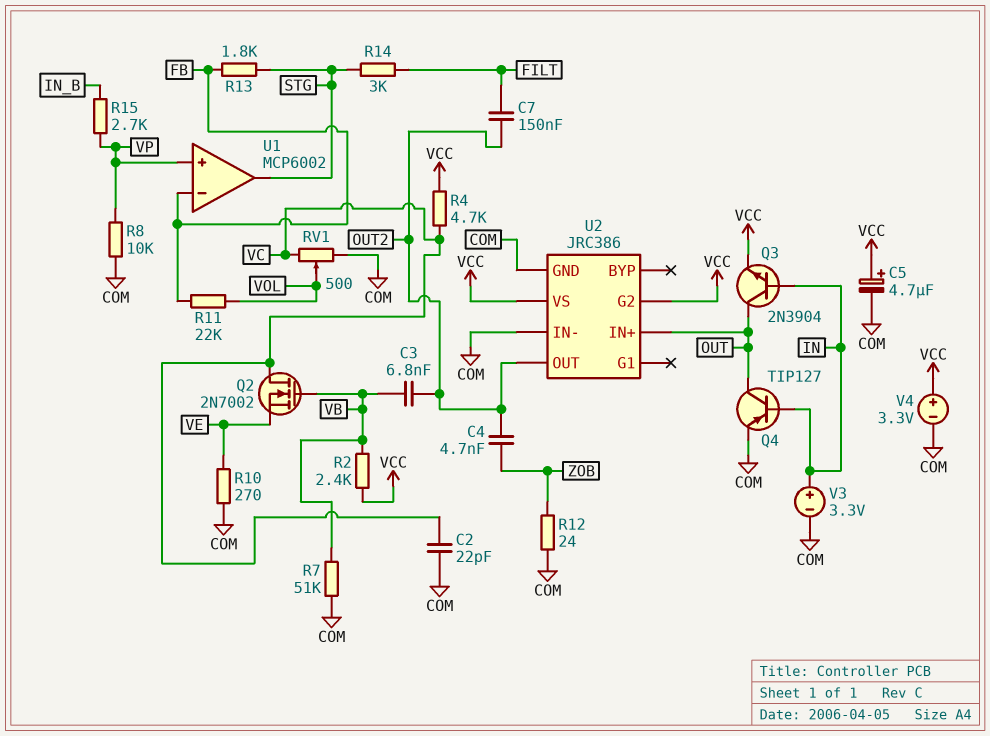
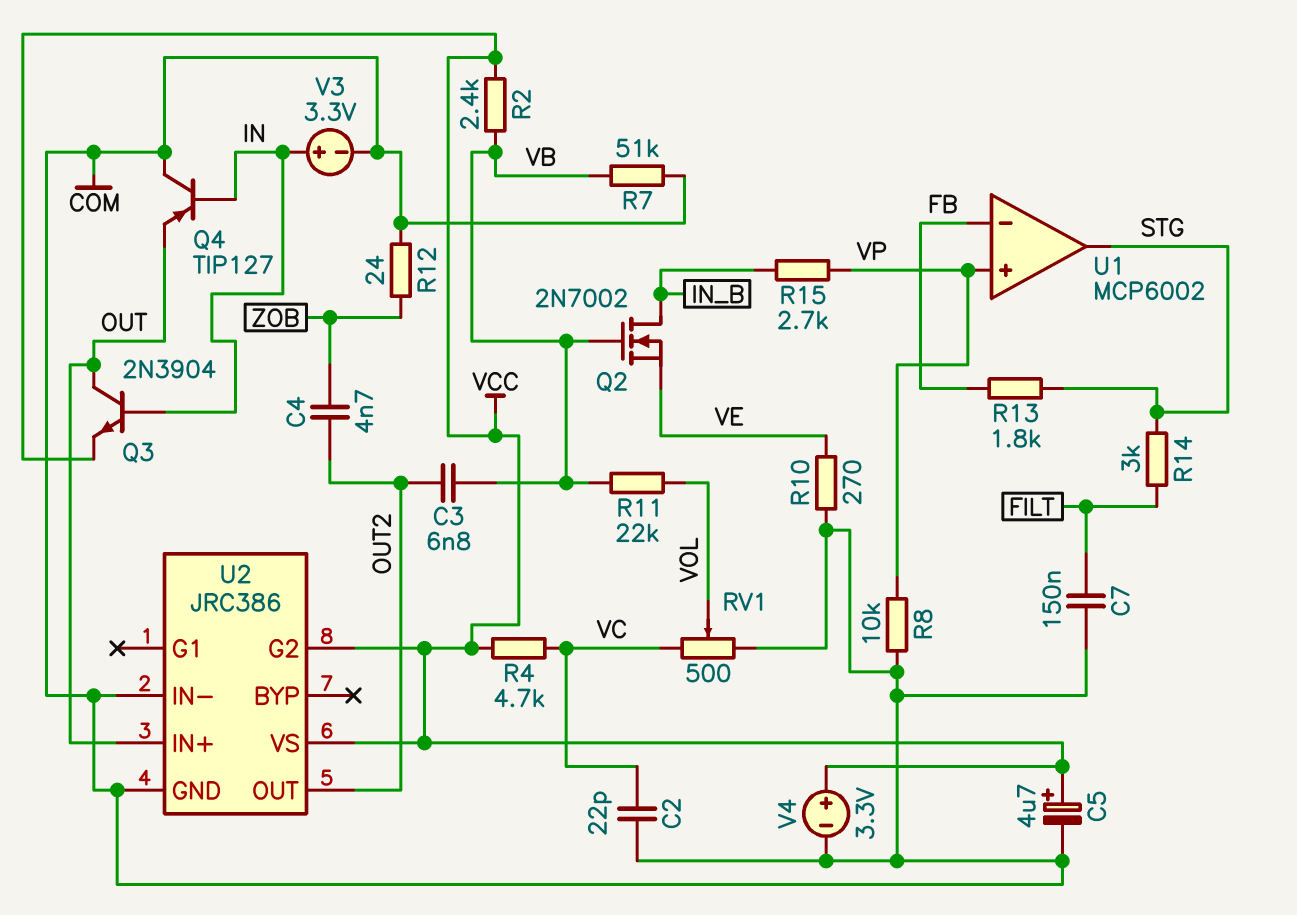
C7: 150nF (FILT, OUT2) -> 150nF (COM, FILT)
Q2: NMOS 2N7002 (G VB, D VC, S VE) -> NMOS 2N7002 (G VB, D IN_B, S VE)
Q4: PNP TIP127 (B IN, C OUT, E COM) -> PNP TIP127 (B IN, C COM, E OUT)
R11: 22k (FB, VOL) -> 22k (VB, VOL)

